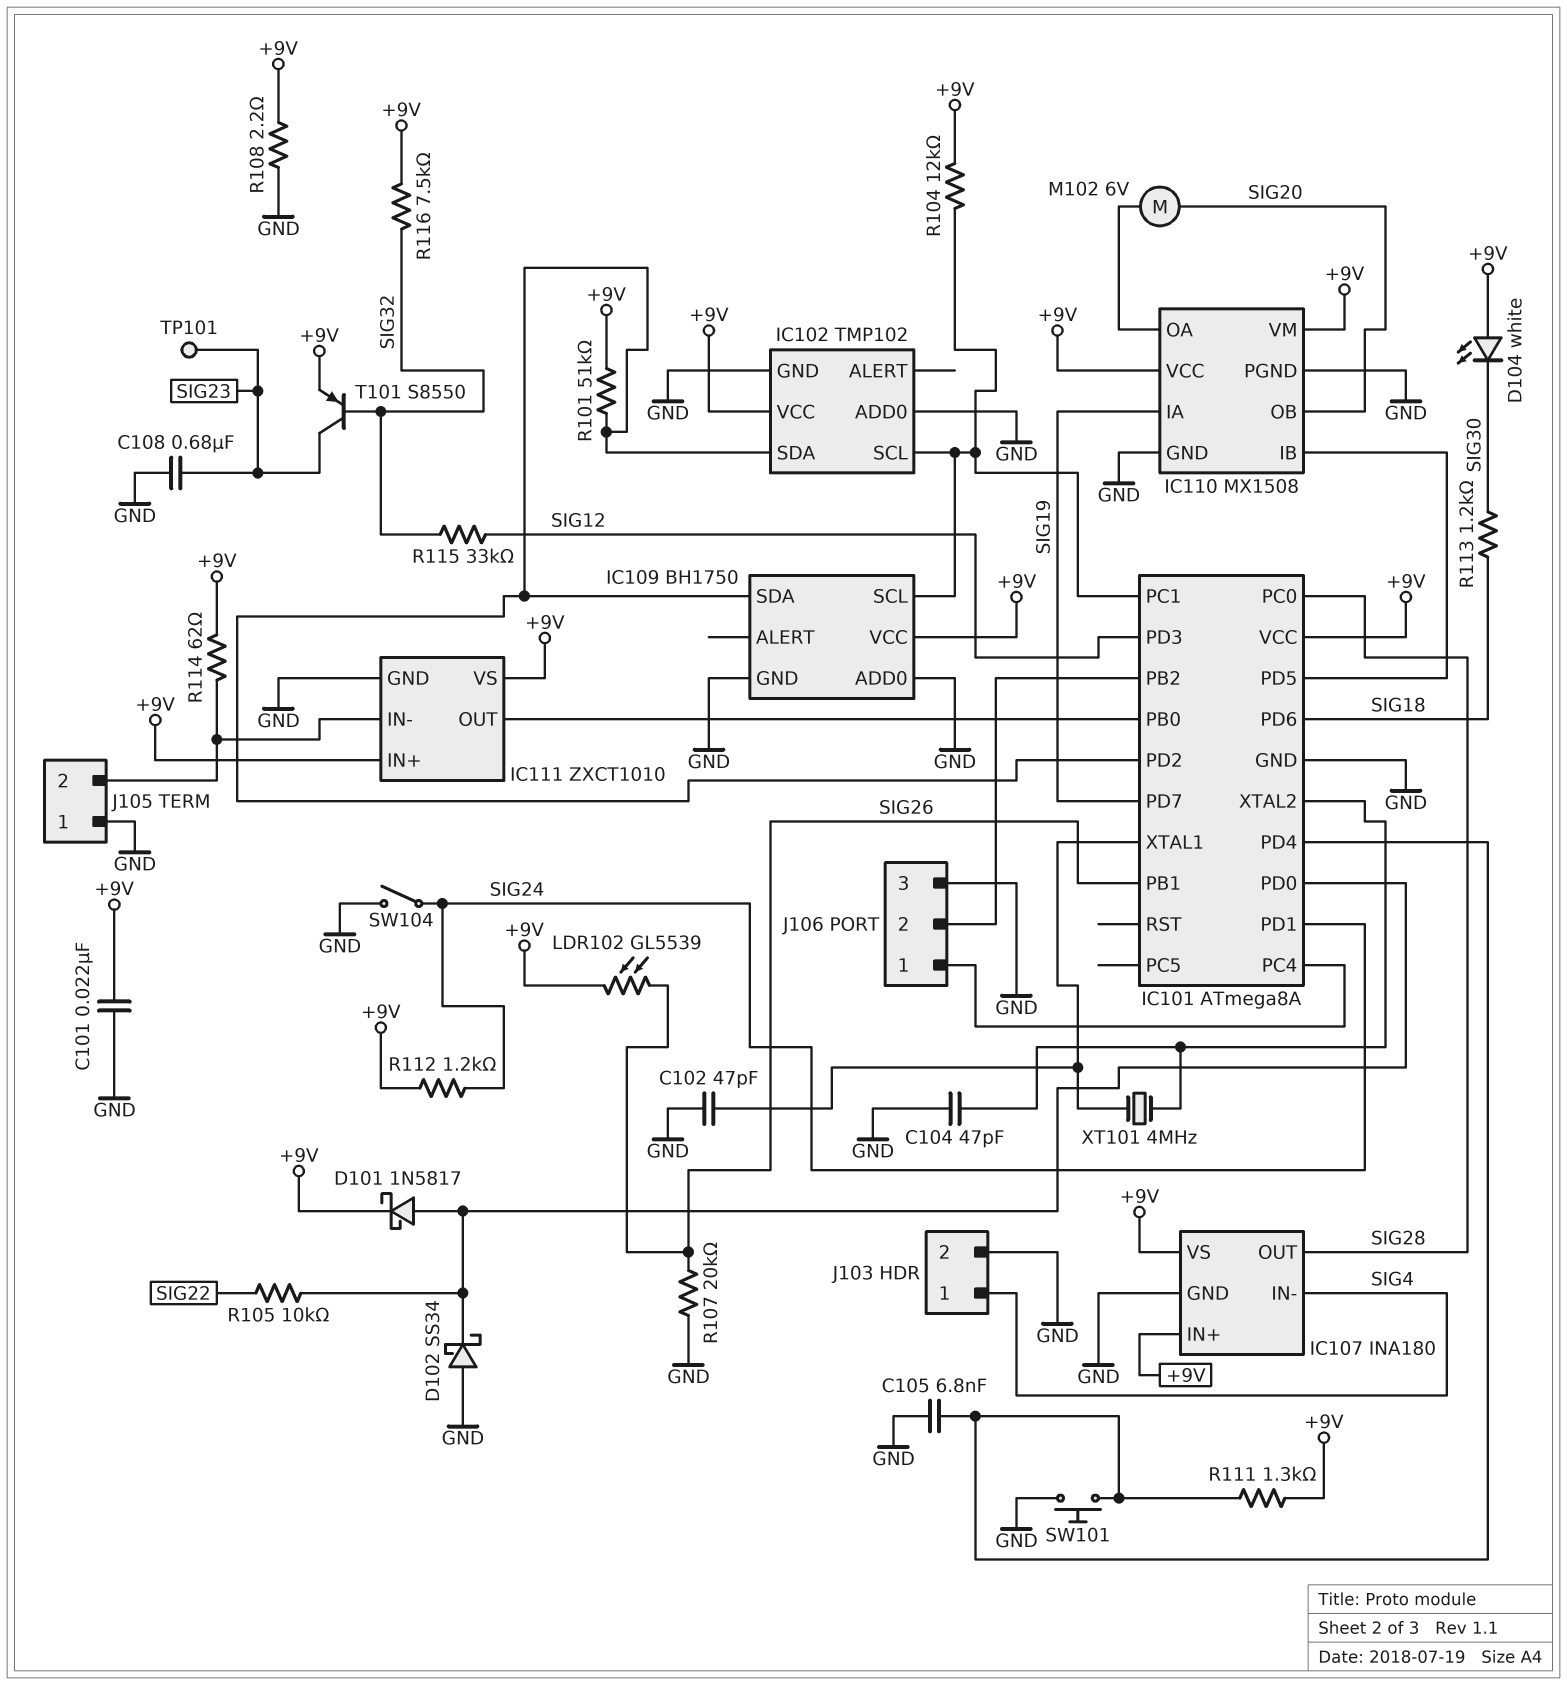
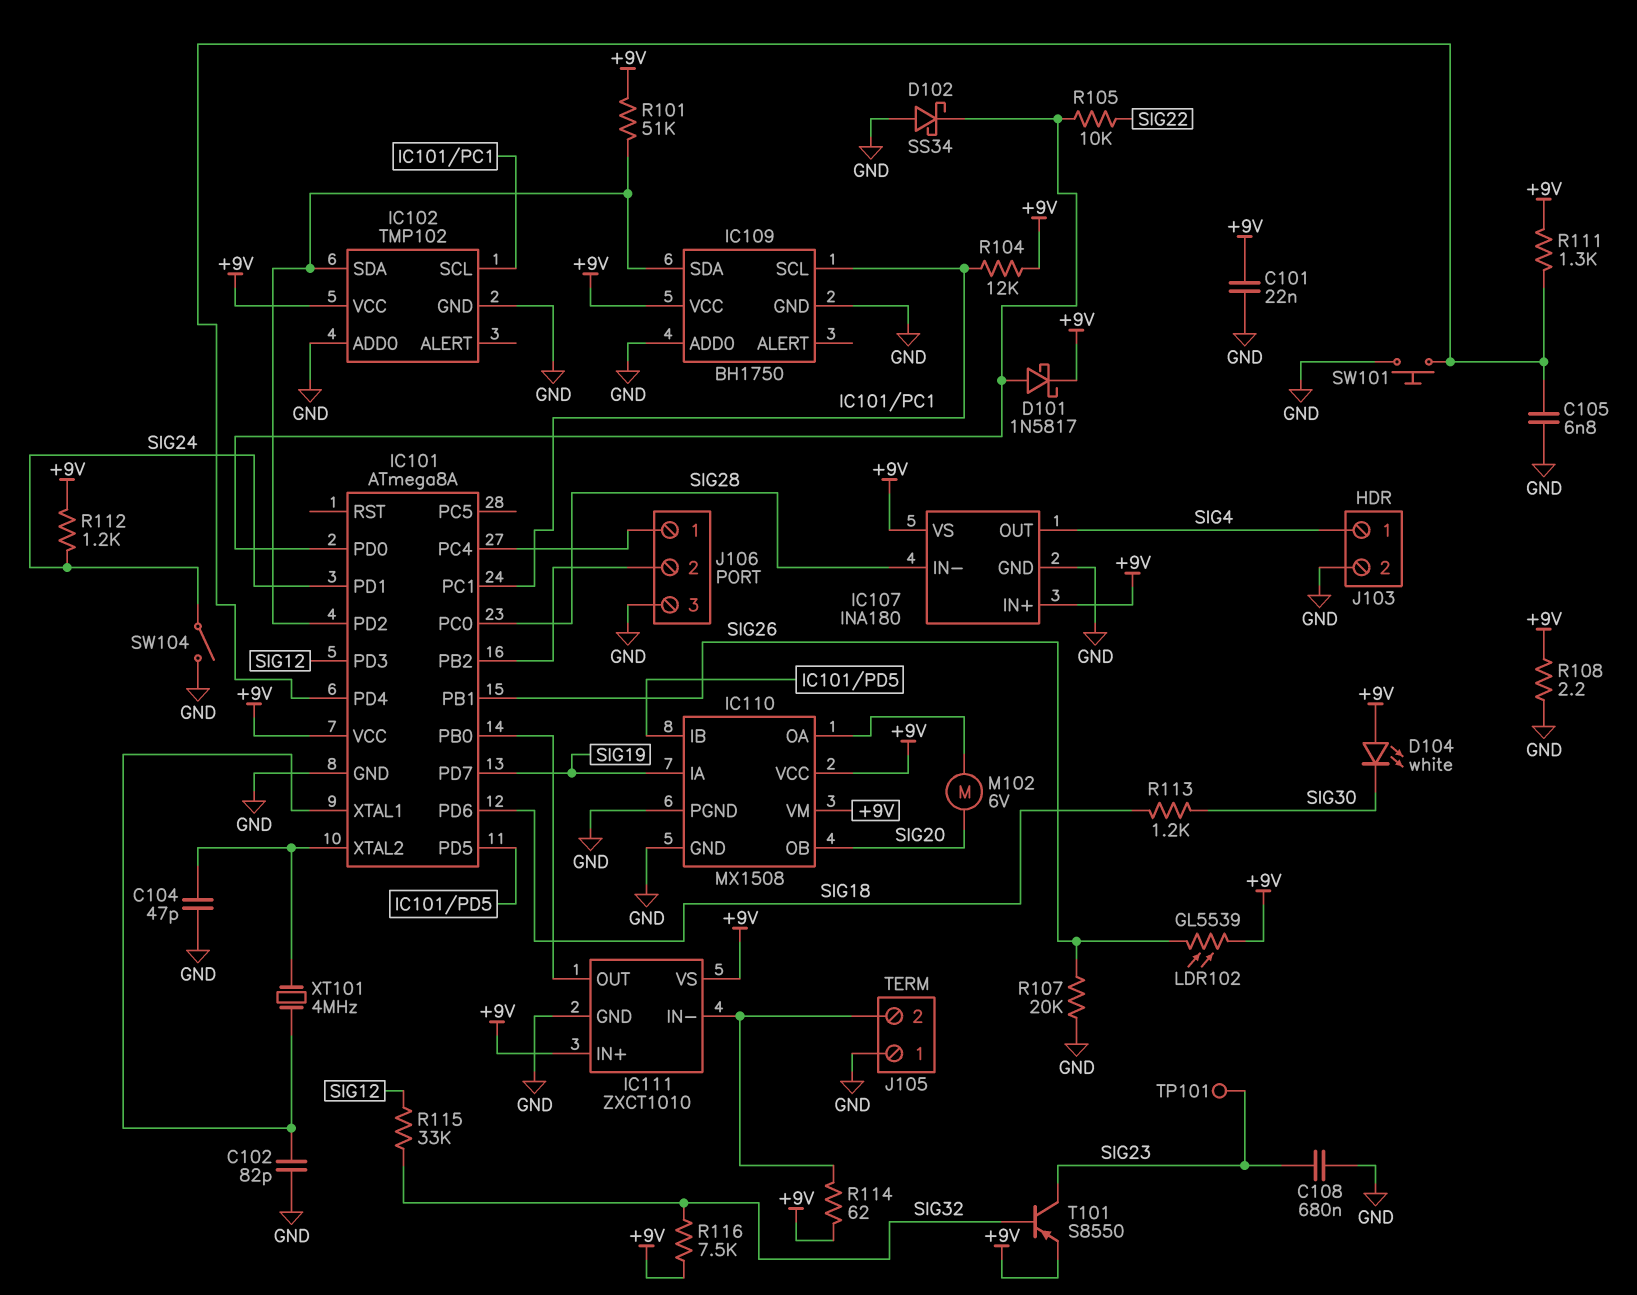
C102: 47pF (GND, IC101/XTAL1) -> 82pF (GND, IC101/XTAL1)
IC107 pin IN-: SIG4 -> SIG28
IC107 pin OUT: SIG28 -> SIG4

